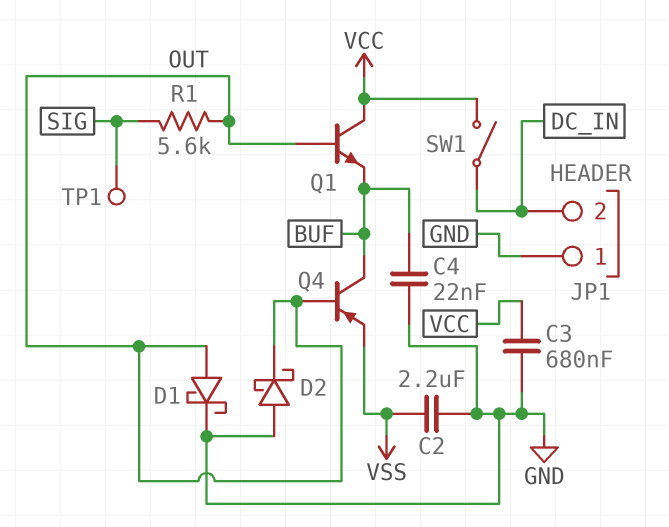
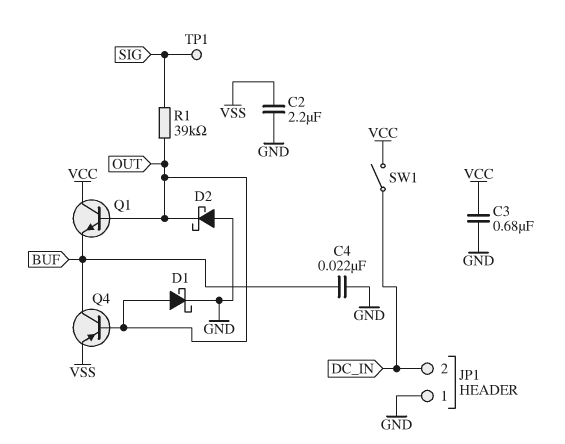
R1: 5.6k (OUT, SIG) -> 39k (OUT, SIG)

